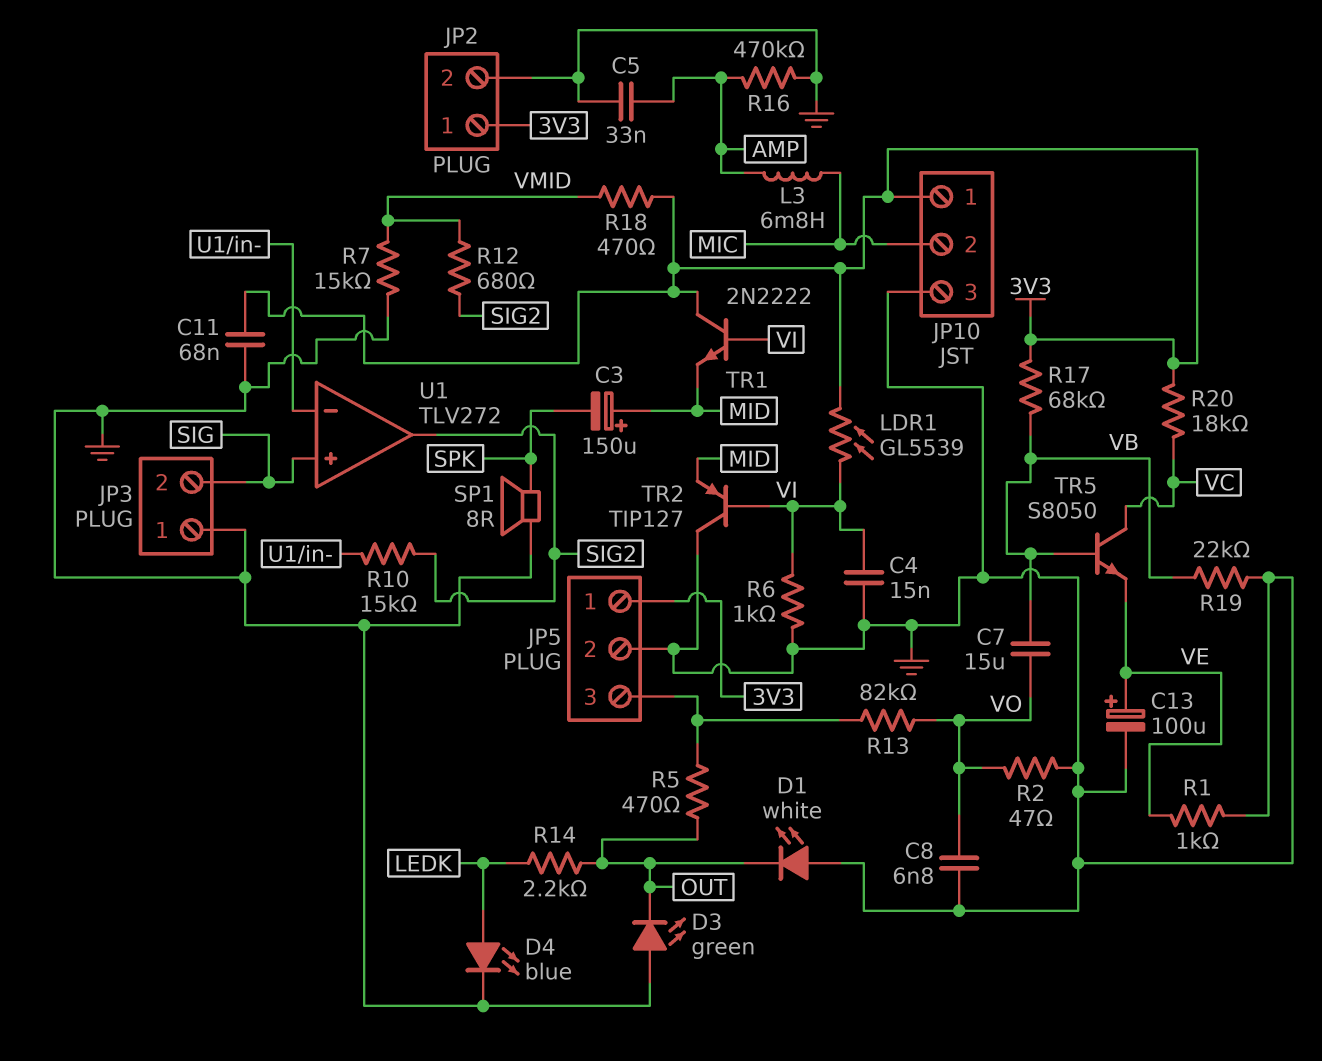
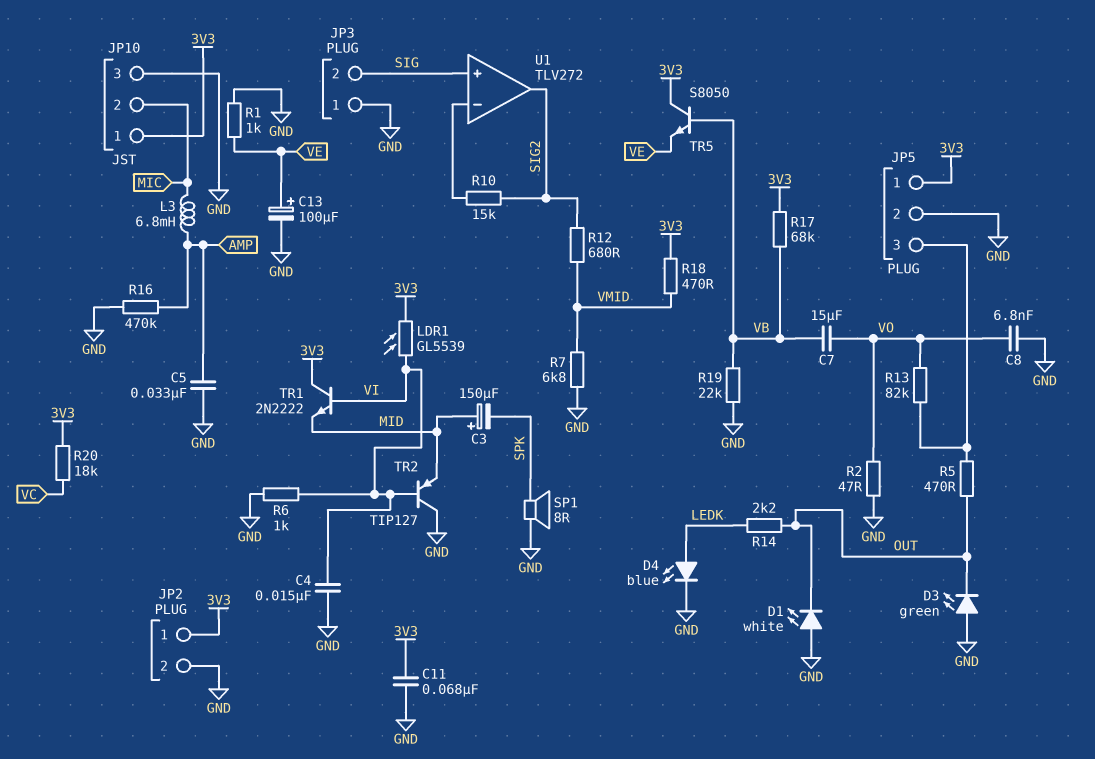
R7: 15k (GND, VMID) -> 6.8k (GND, VMID)
TR5: NPN S8050 (B VB, C VC, E VE) -> NPN S8050 (B VB, C 3V3, E VE)

